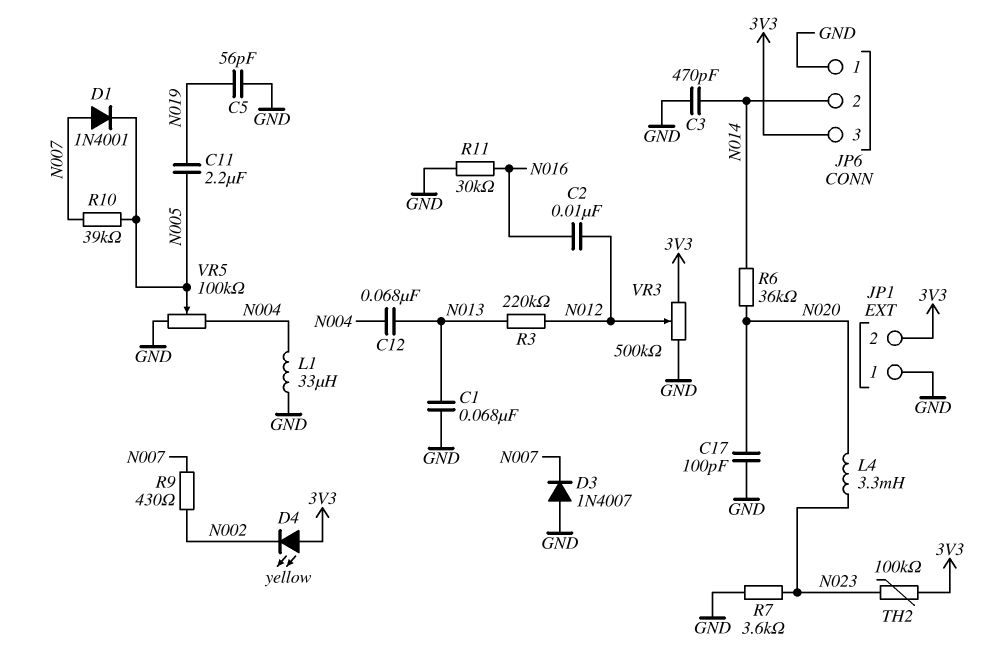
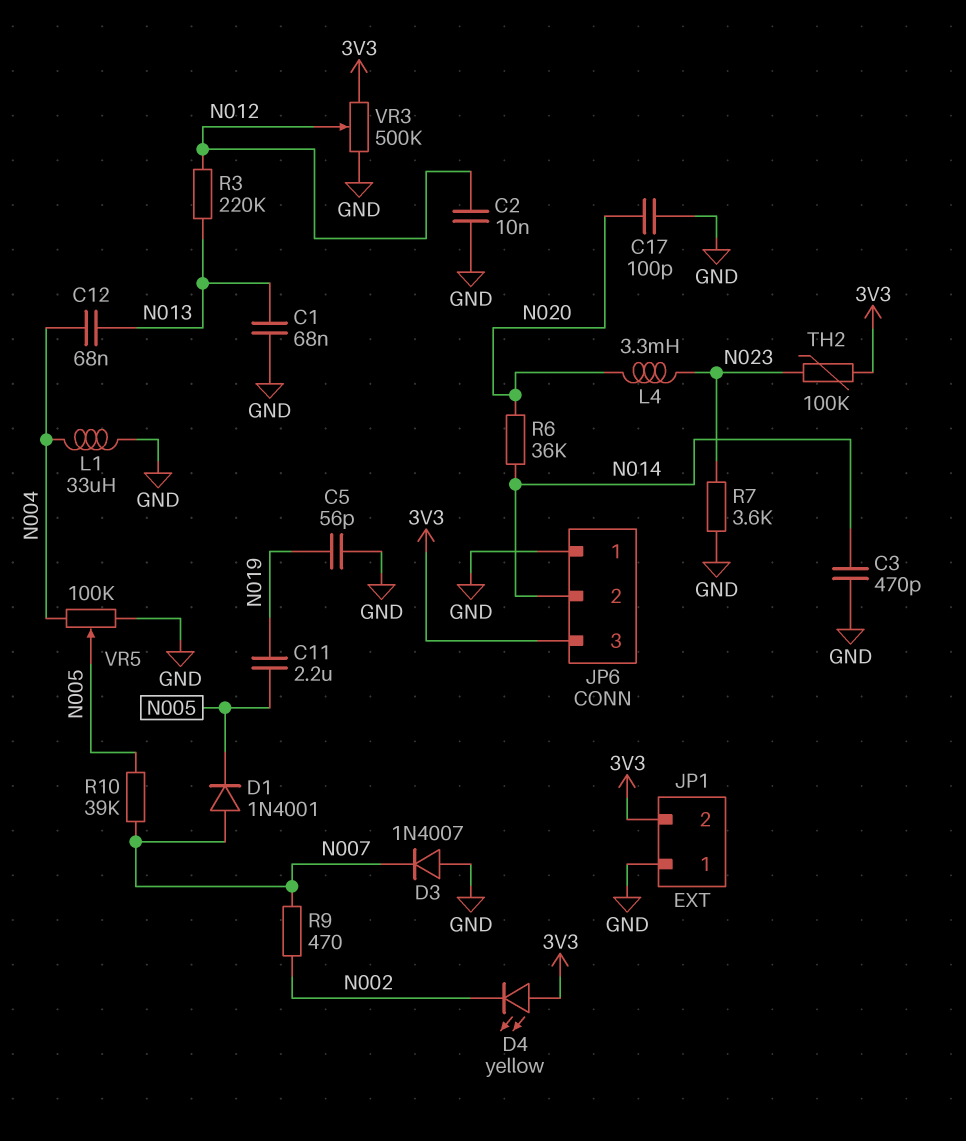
C2: 10nF (N012, N016) -> 10nF (GND, N012)
R9: 430 (N002, N007) -> 470 (N002, N007)
R11: 30k (GND, N016) -> none

